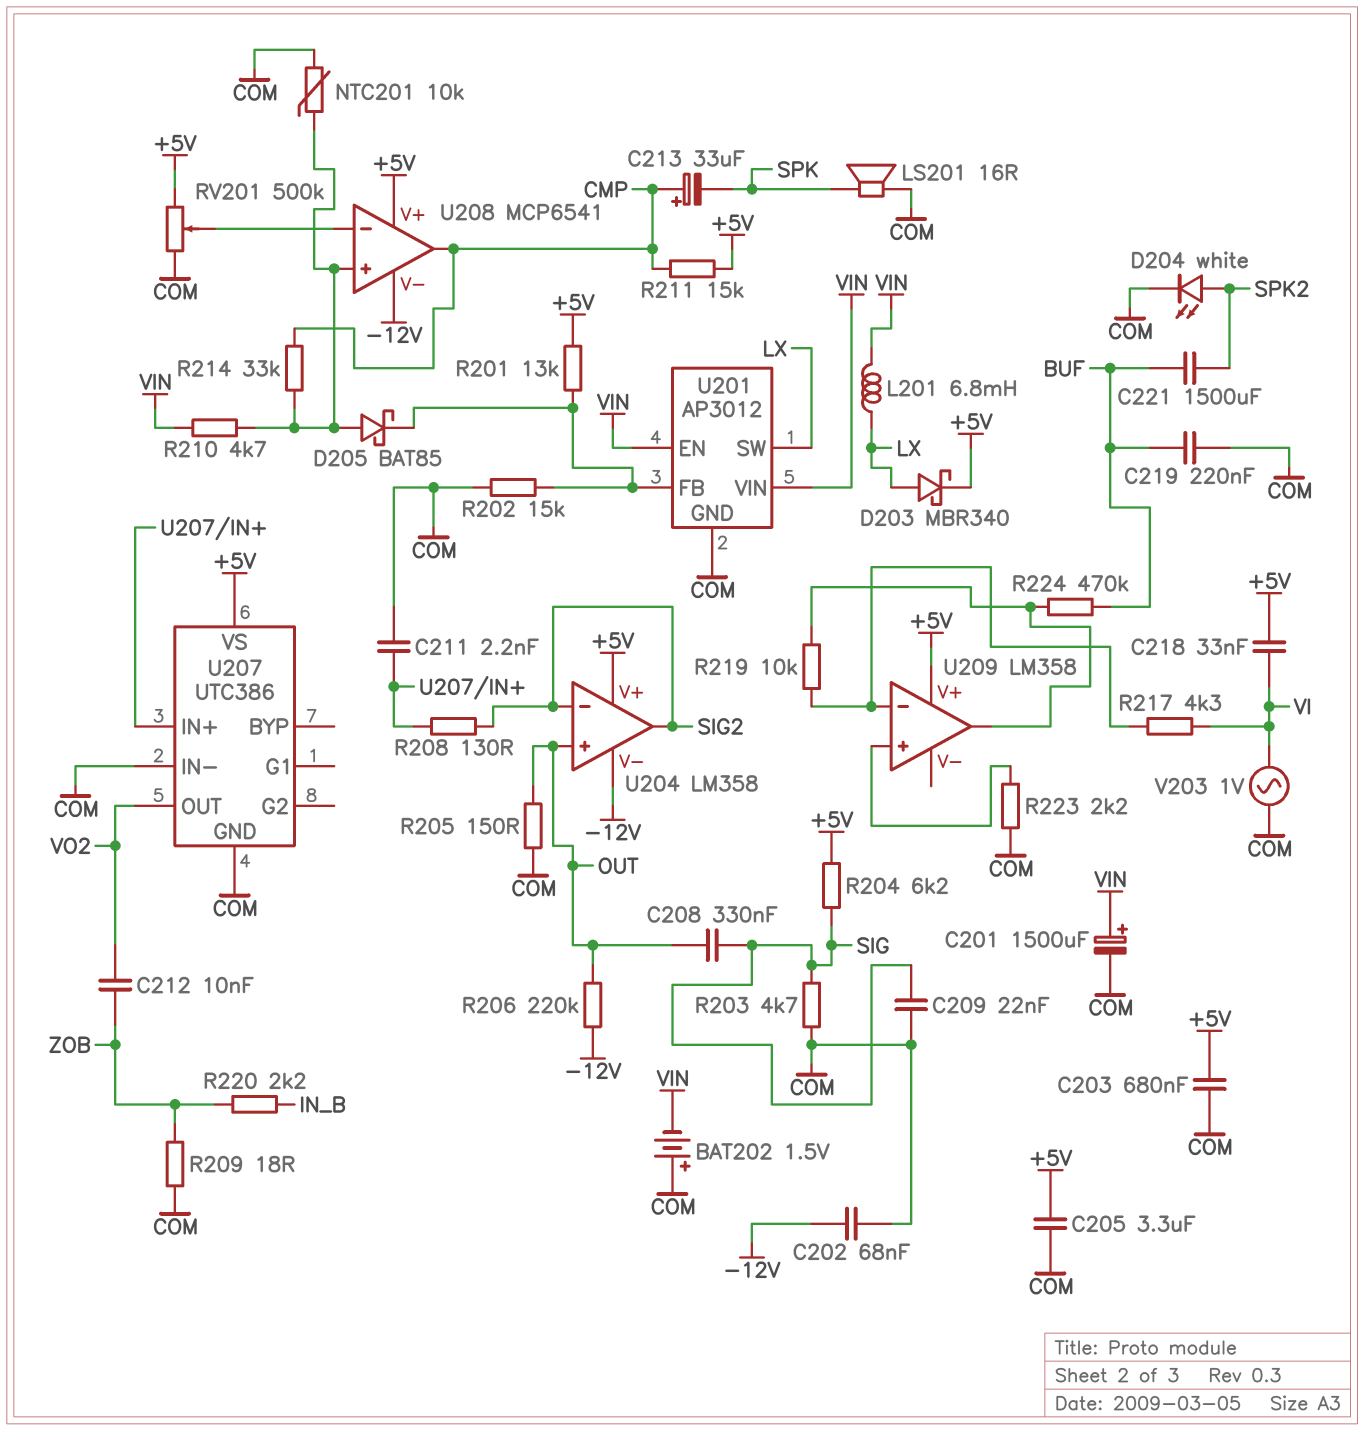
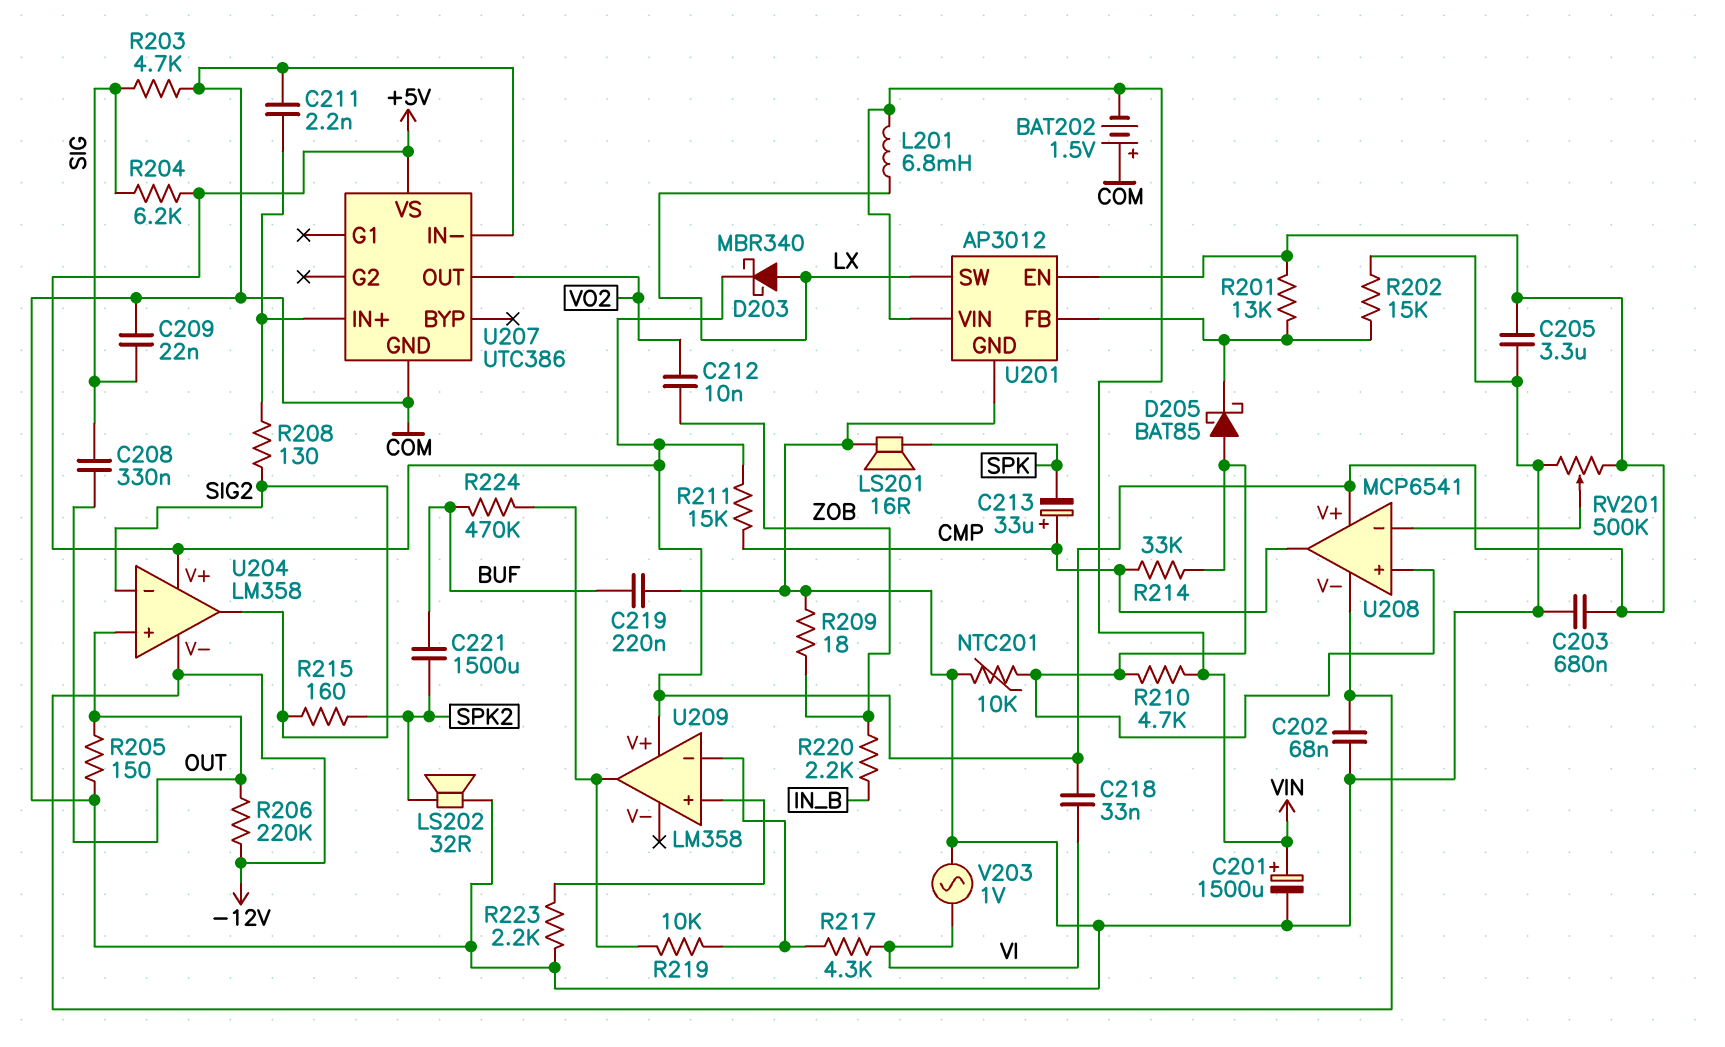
D204: LED white (A SPK2, K COM) -> none
LS202: none -> speaker 32R (COM, SPK2)
R215: none -> 160 (SIG2, SPK2)
U201 pin EN: VIN -> +5V

